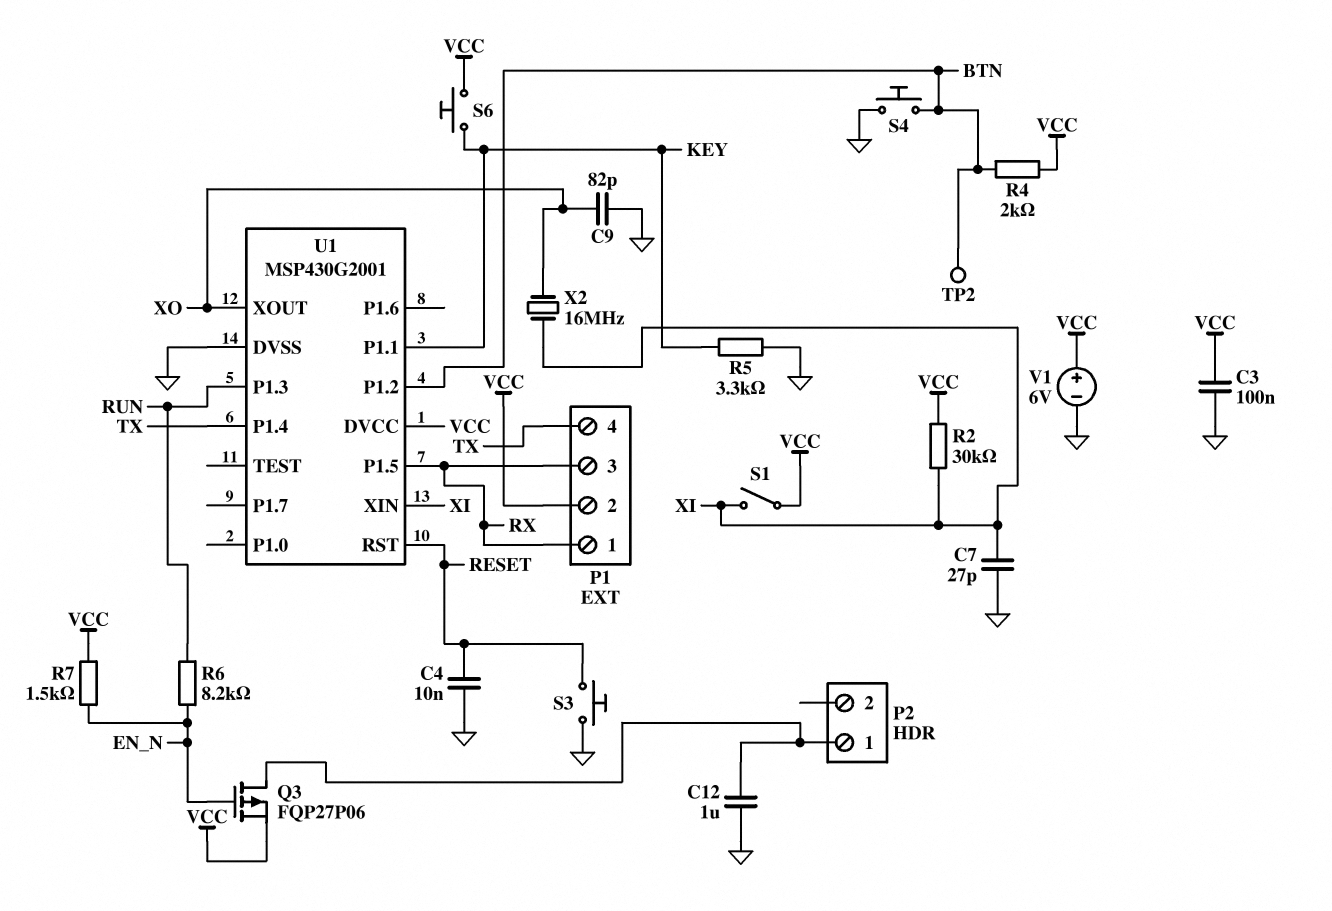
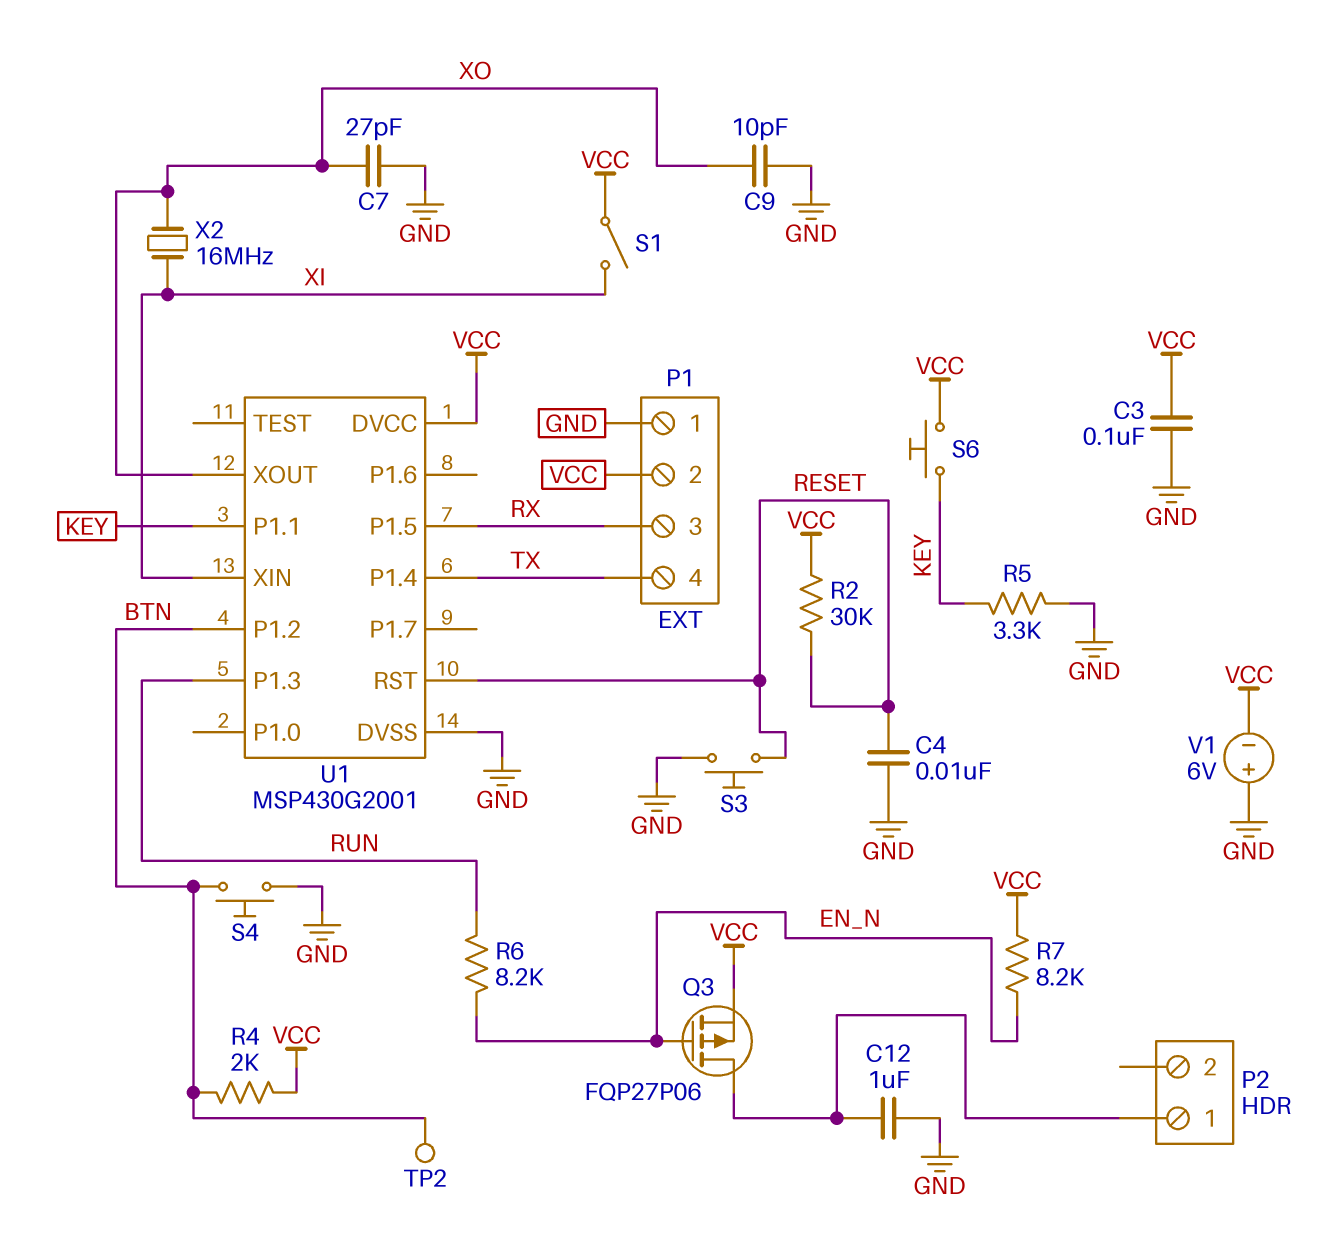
C7: 27pF (GND, XI) -> 27pF (GND, XO)
C9: 82pF (GND, XO) -> 10pF (GND, XO)
P1 pin 1: RX -> GND
R2: 30k (VCC, XI) -> 30k (RESET, VCC)
R7: 1.5k (EN_N, VCC) -> 8.2k (EN_N, VCC)
V1: 6V (plus VCC, minus GND) -> 6V (plus GND, minus VCC)

